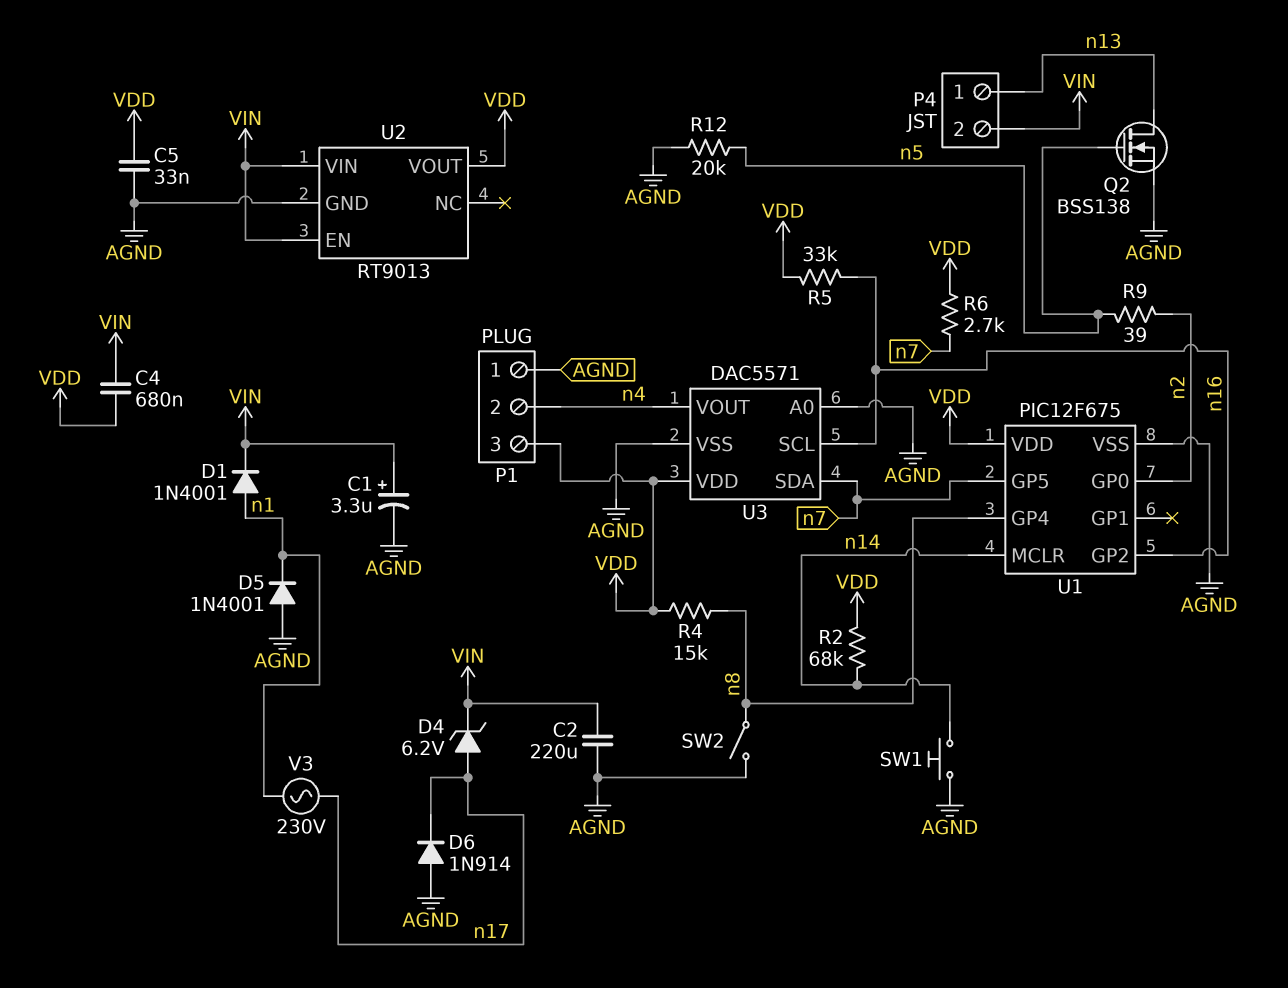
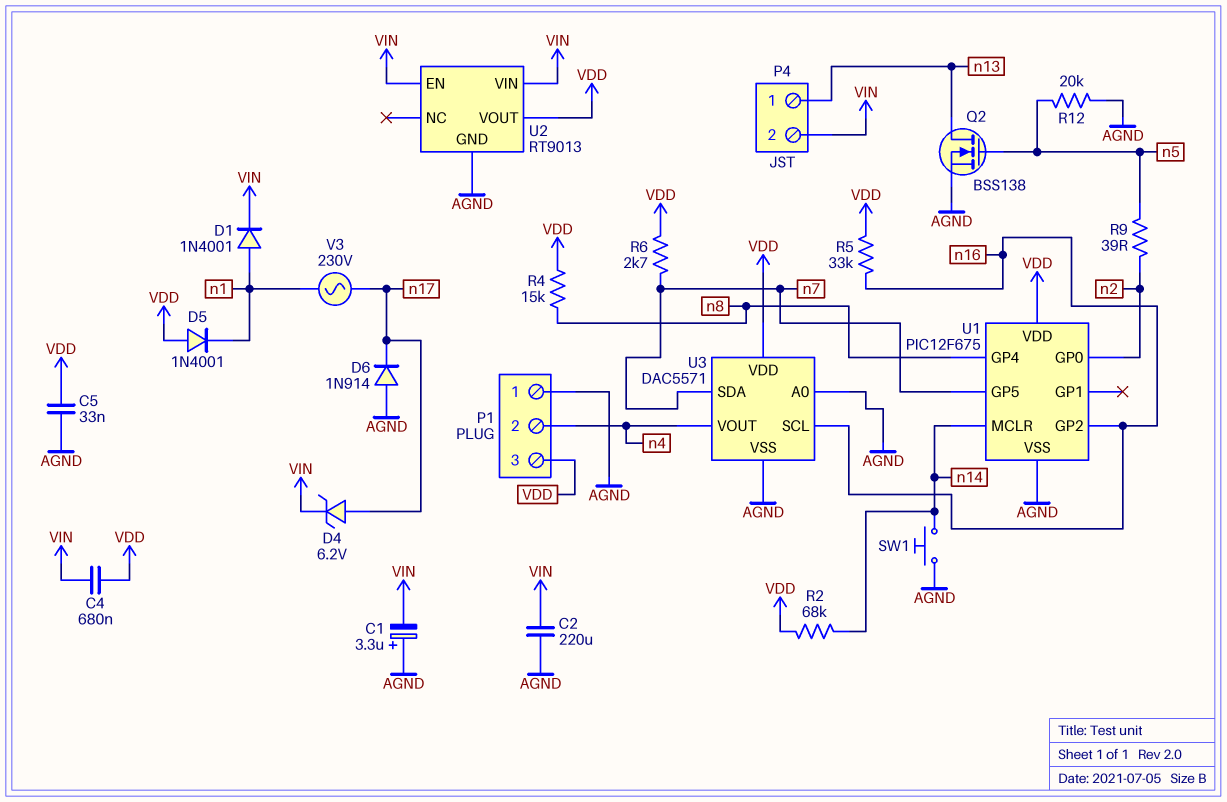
C1: 3.3uF (plus VIN, minus AGND) -> 3.3uF (plus AGND, minus VIN)
D5: diode 1N4001 (A AGND, K n1) -> diode 1N4001 (A VDD, K n1)
SW2: switch (AGND, n8) -> none

